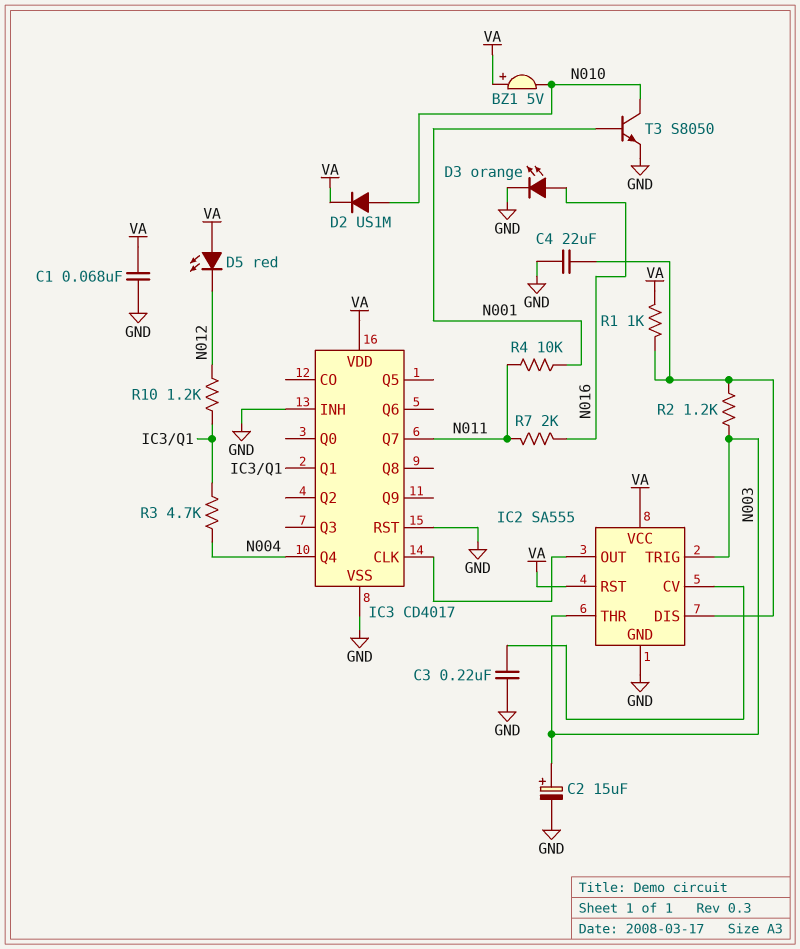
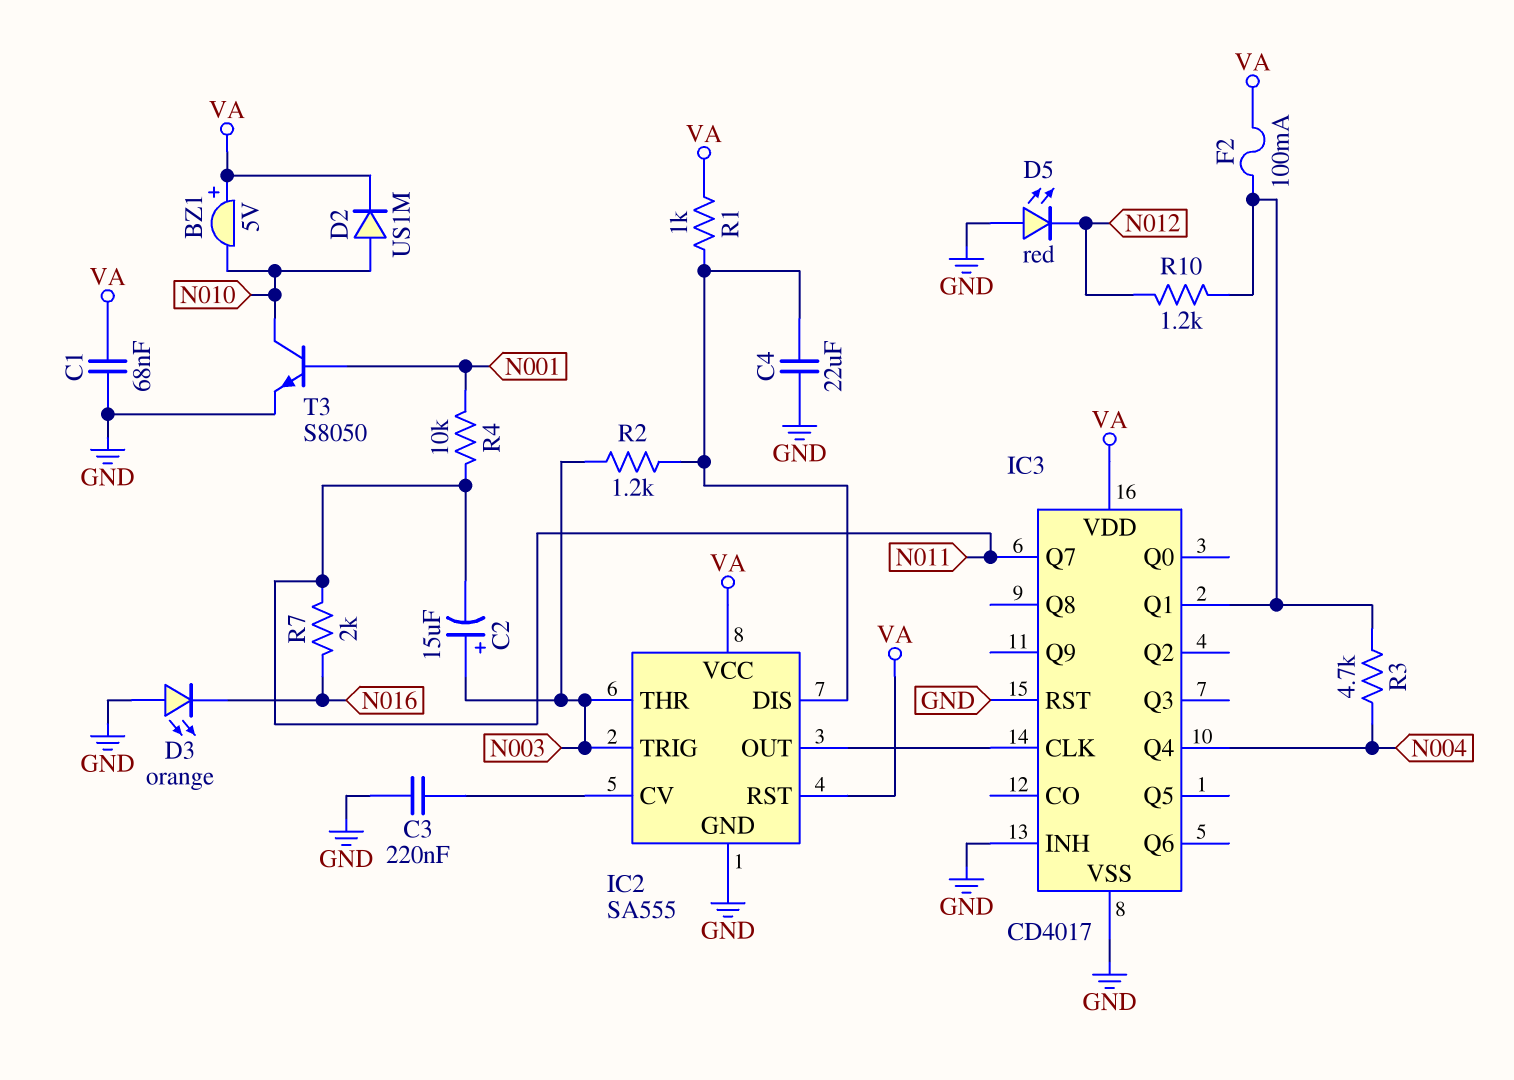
C2: 15uF (plus N003, minus GND) -> 15uF (plus N003, minus N011)
D3: LED orange (A N016, K GND) -> LED orange (A GND, K N016)
D5: LED red (A VA, K N012) -> LED red (A GND, K N012)
F2: none -> 100mA (IC3/Q1, VA)

